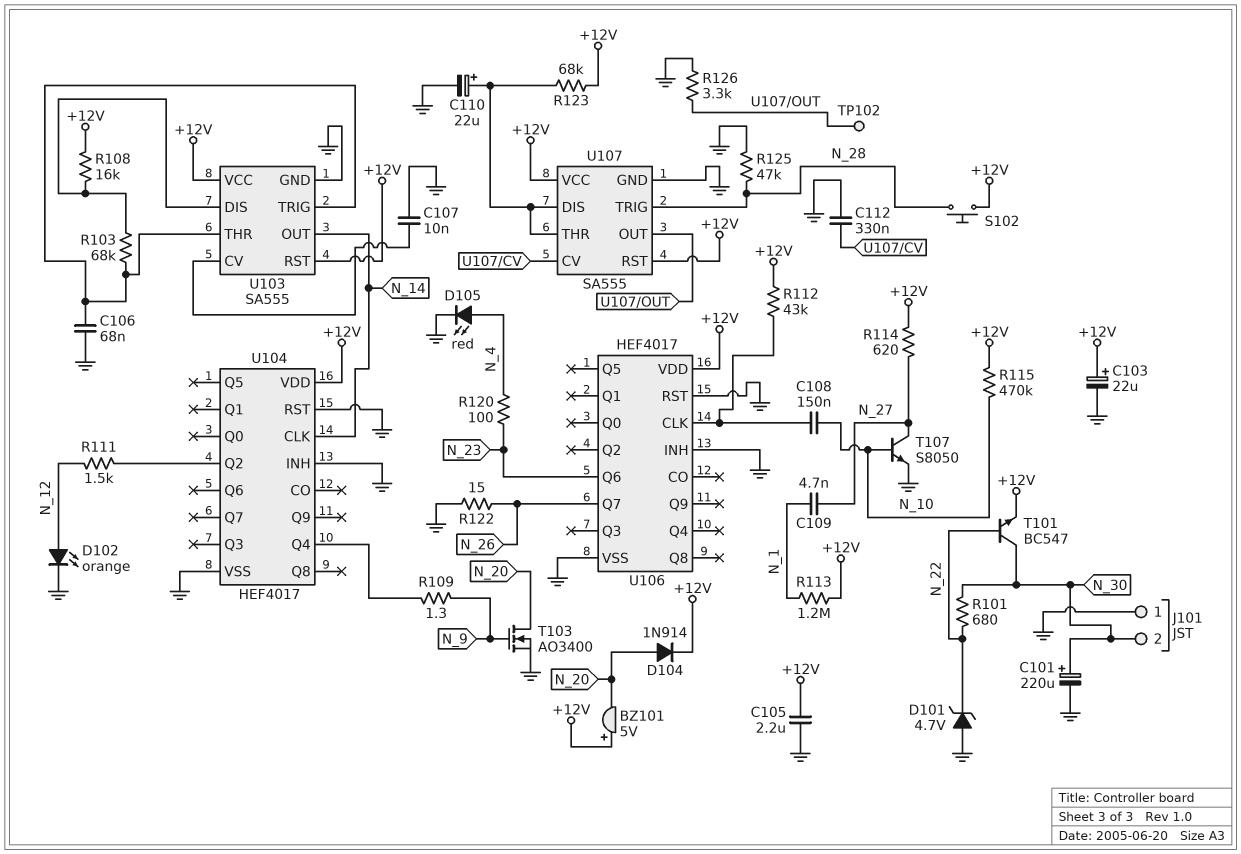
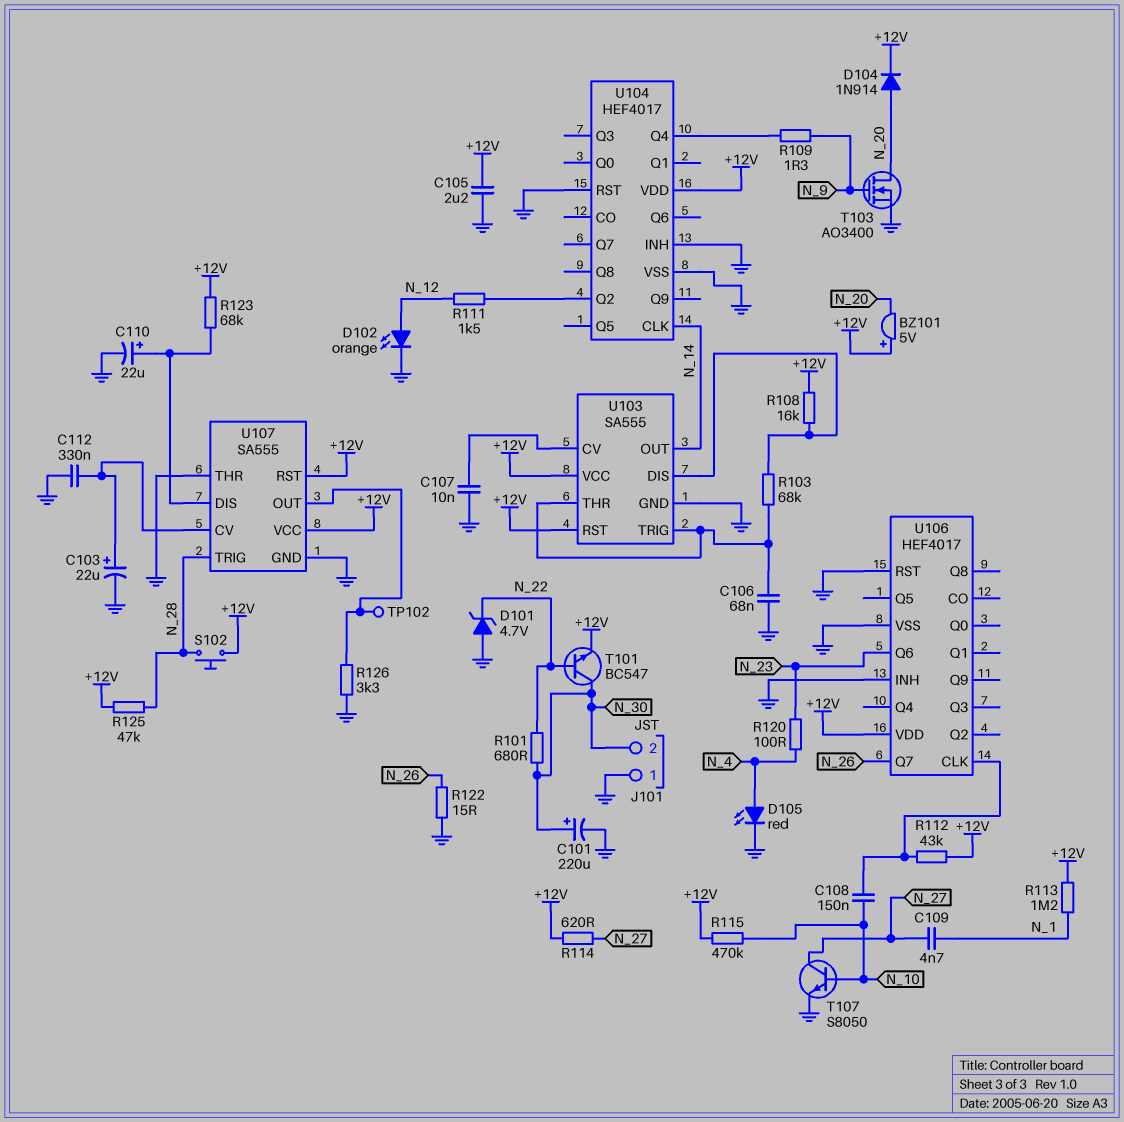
C103: 22uF (plus +12V, minus GND) -> 22uF (plus U107/CV, minus GND)
R125: 47k (GND, N_28) -> 47k (+12V, N_28)
U107 pin THR: U107/DIS -> GND

